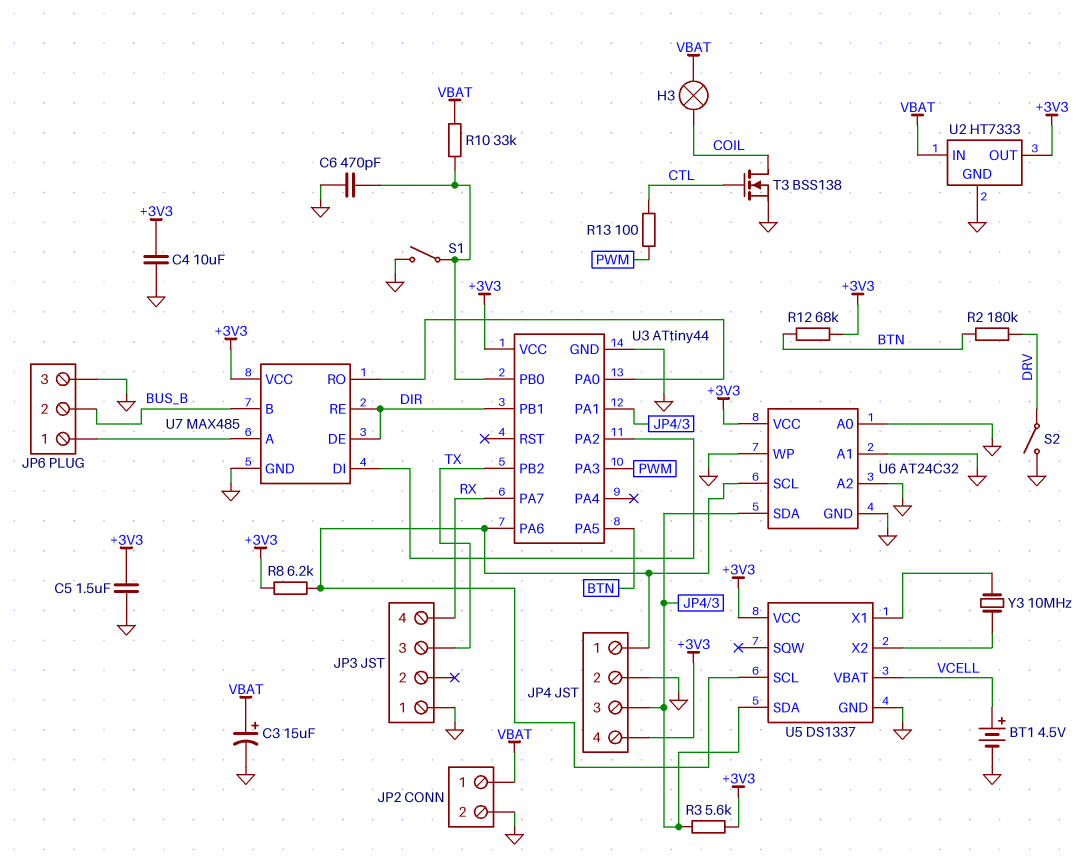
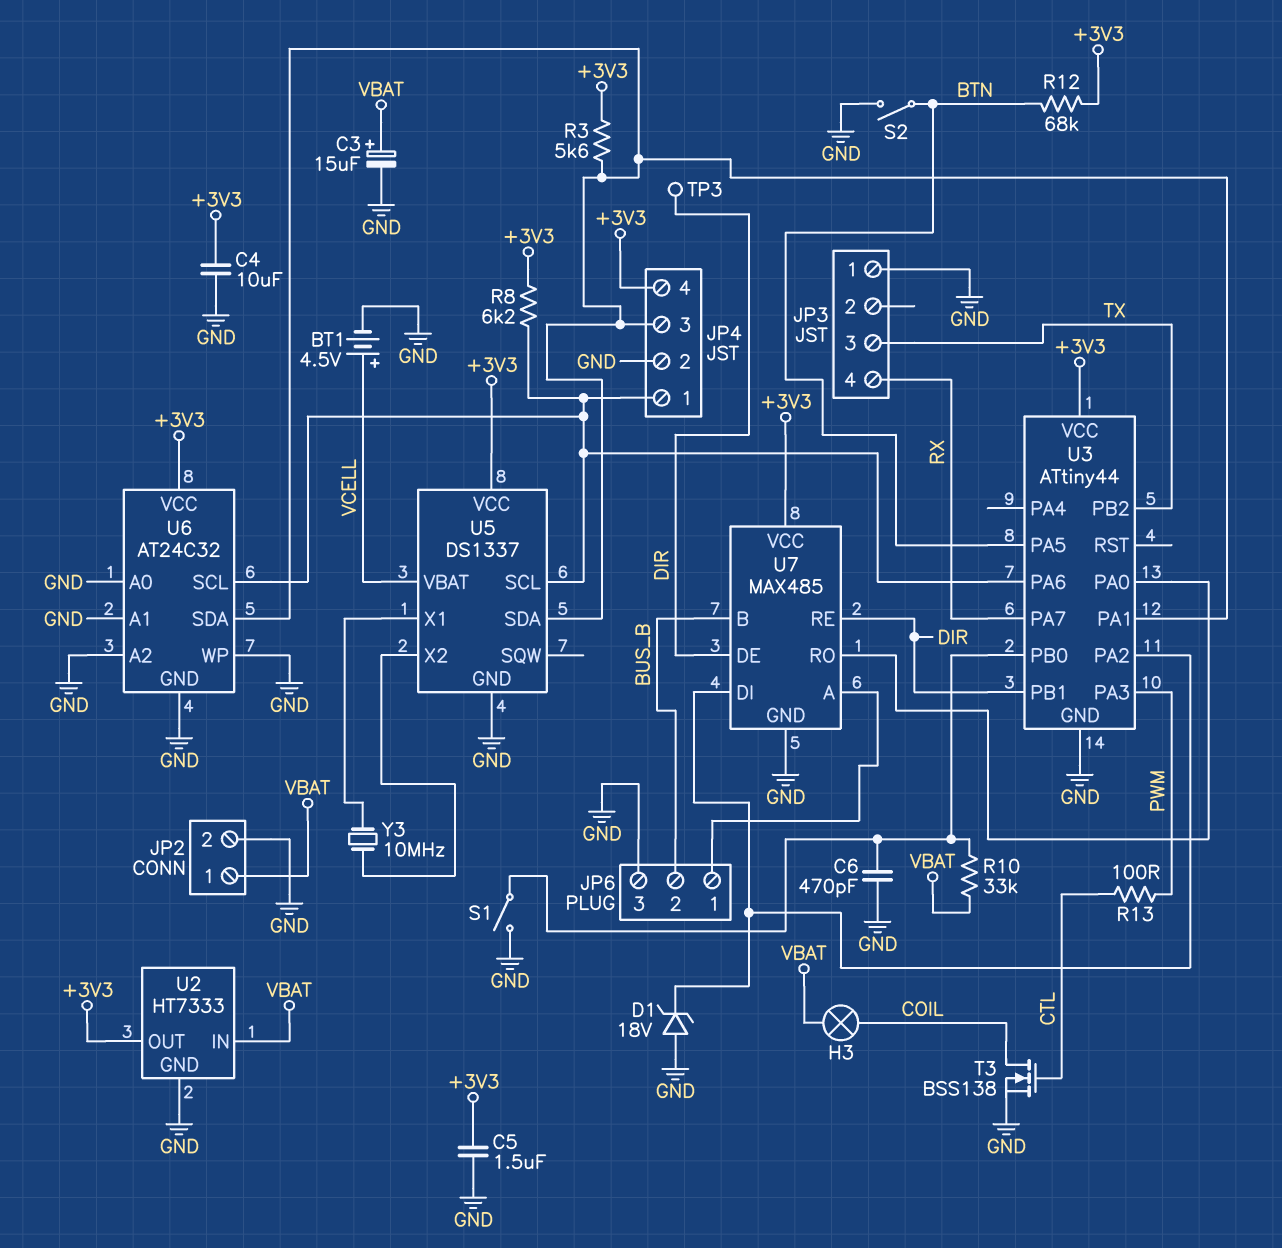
D1: none -> zener 18V (A GND, K U3/PA2)
R2: 180k (BTN, DRV) -> none
S2: switch (DRV, GND) -> switch (BTN, GND)
TP3: none -> test point (DIR)

